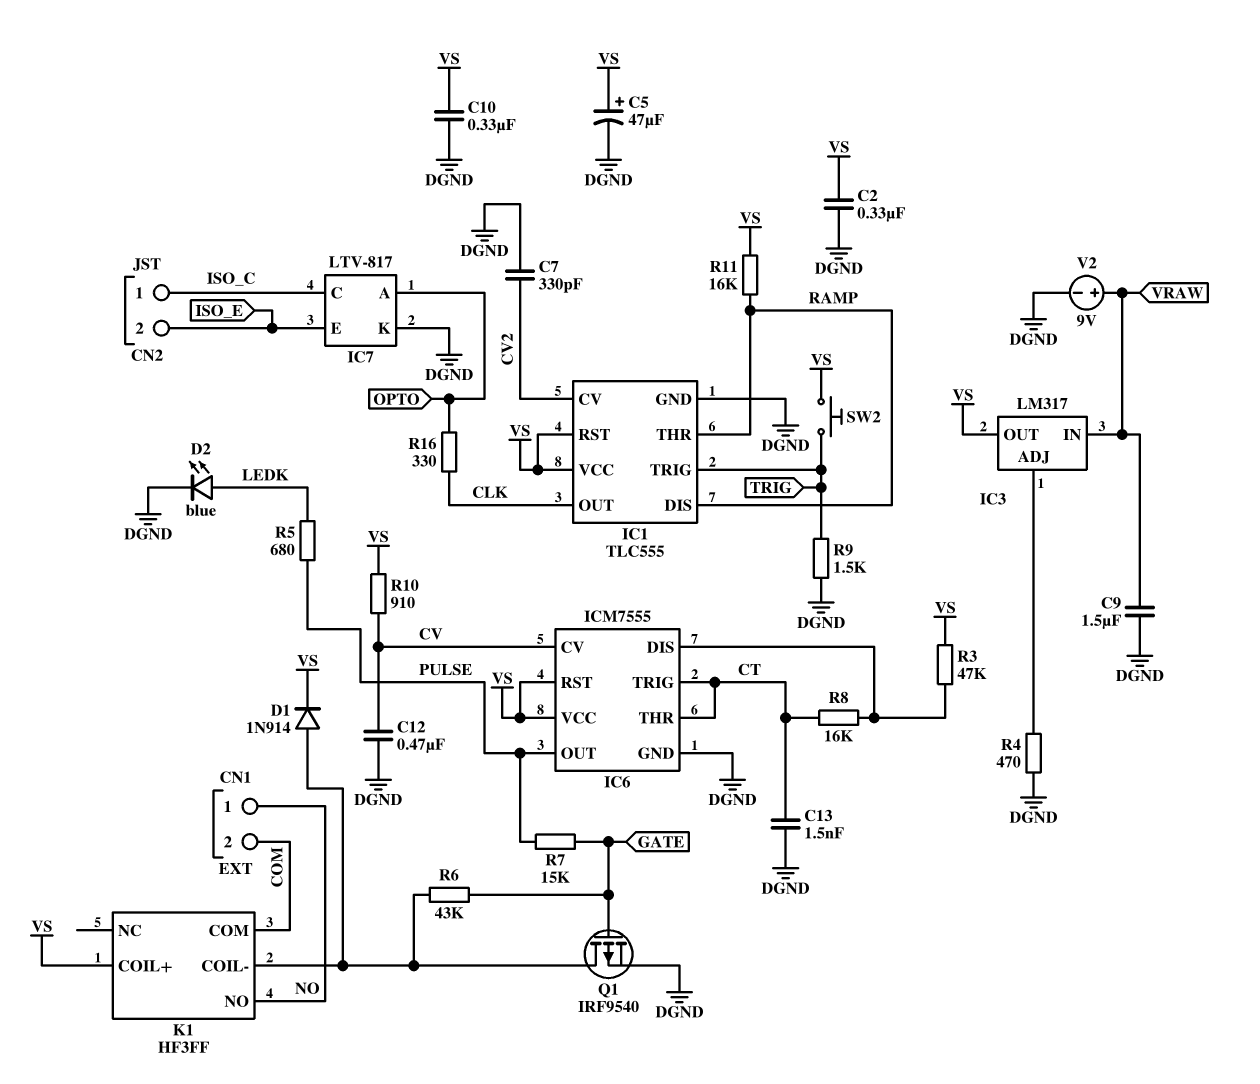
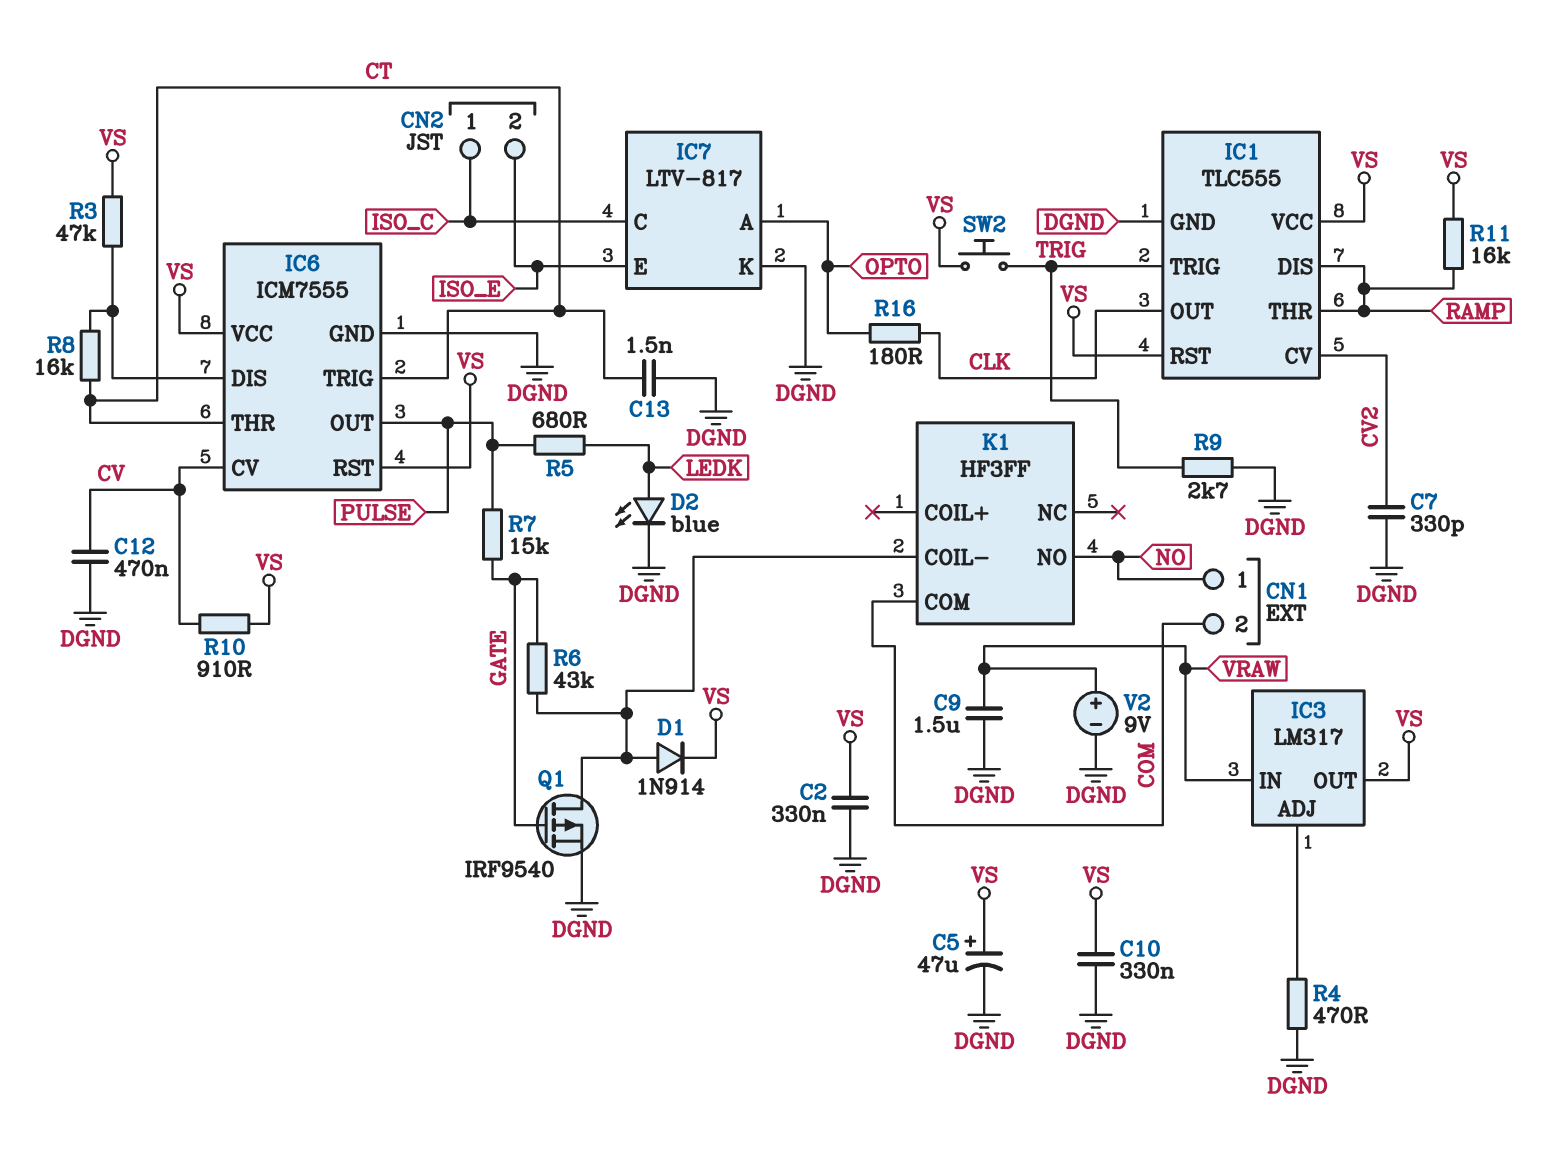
K1 pin COIL+: VS -> none
R9: 1.5k (DGND, TRIG) -> 2.7k (DGND, TRIG)
R16: 330 (CLK, OPTO) -> 180 (CLK, OPTO)

